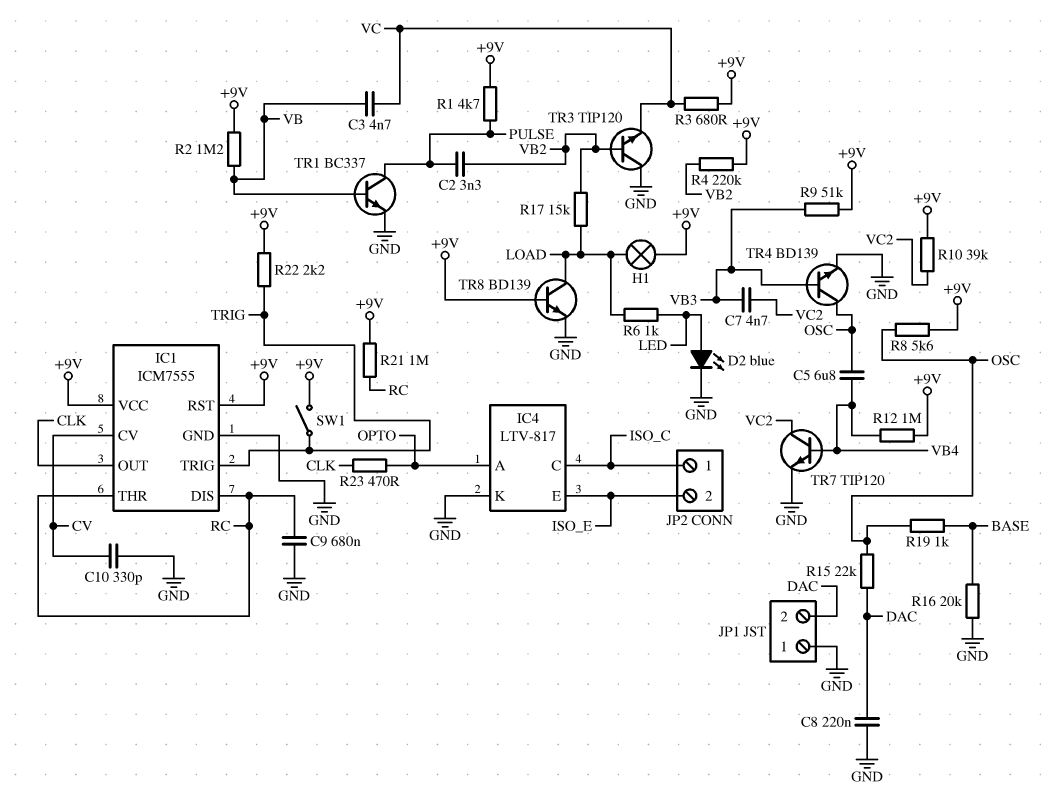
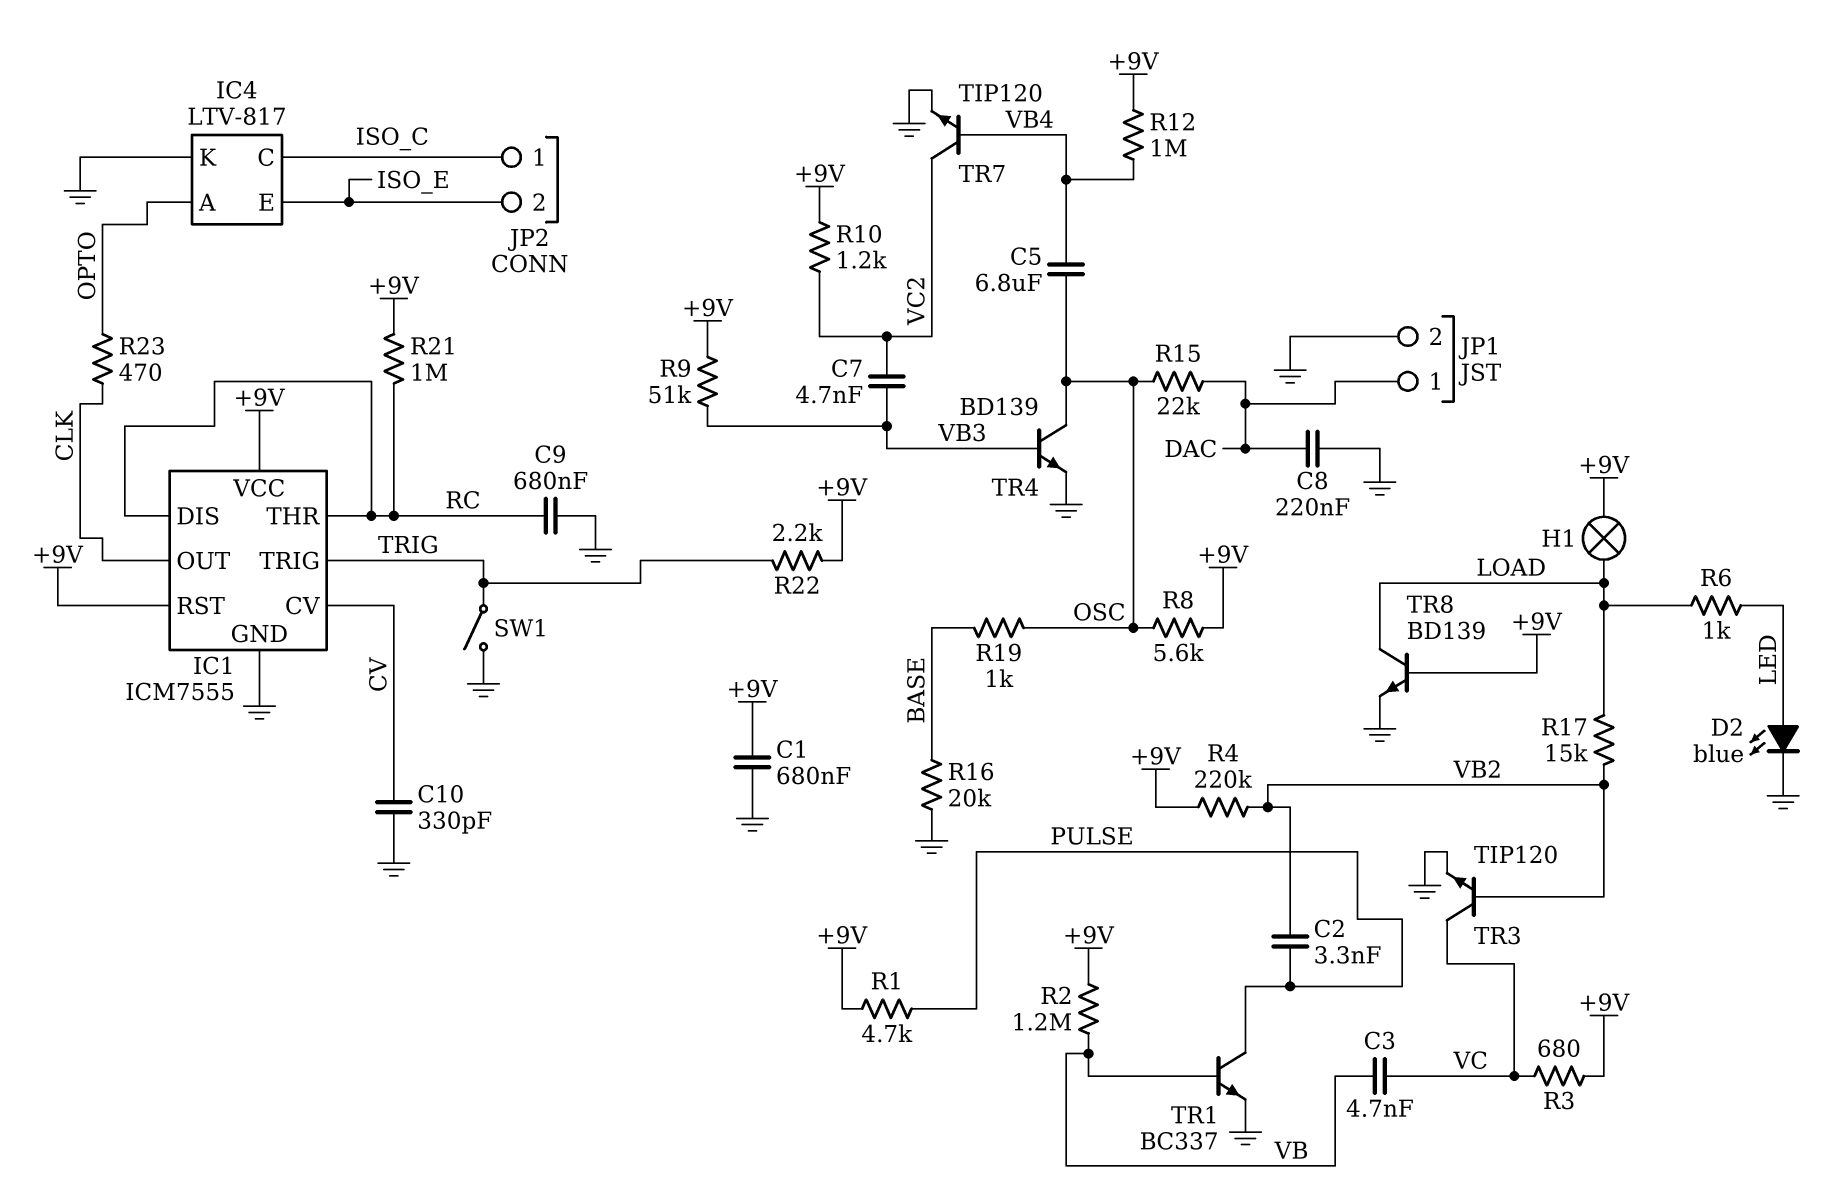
C1: none -> 680nF (+9V, GND)
JP1 pin 1: GND -> DAC
JP1 pin 2: DAC -> GND
R10: 39k (+9V, VC2) -> 1.2k (+9V, VC2)
SW1: switch (+9V, TRIG) -> switch (GND, TRIG)
TR3: NPN TIP120 (B VB2, C GND, E VC) -> NPN TIP120 (B VB2, C VC, E GND)

